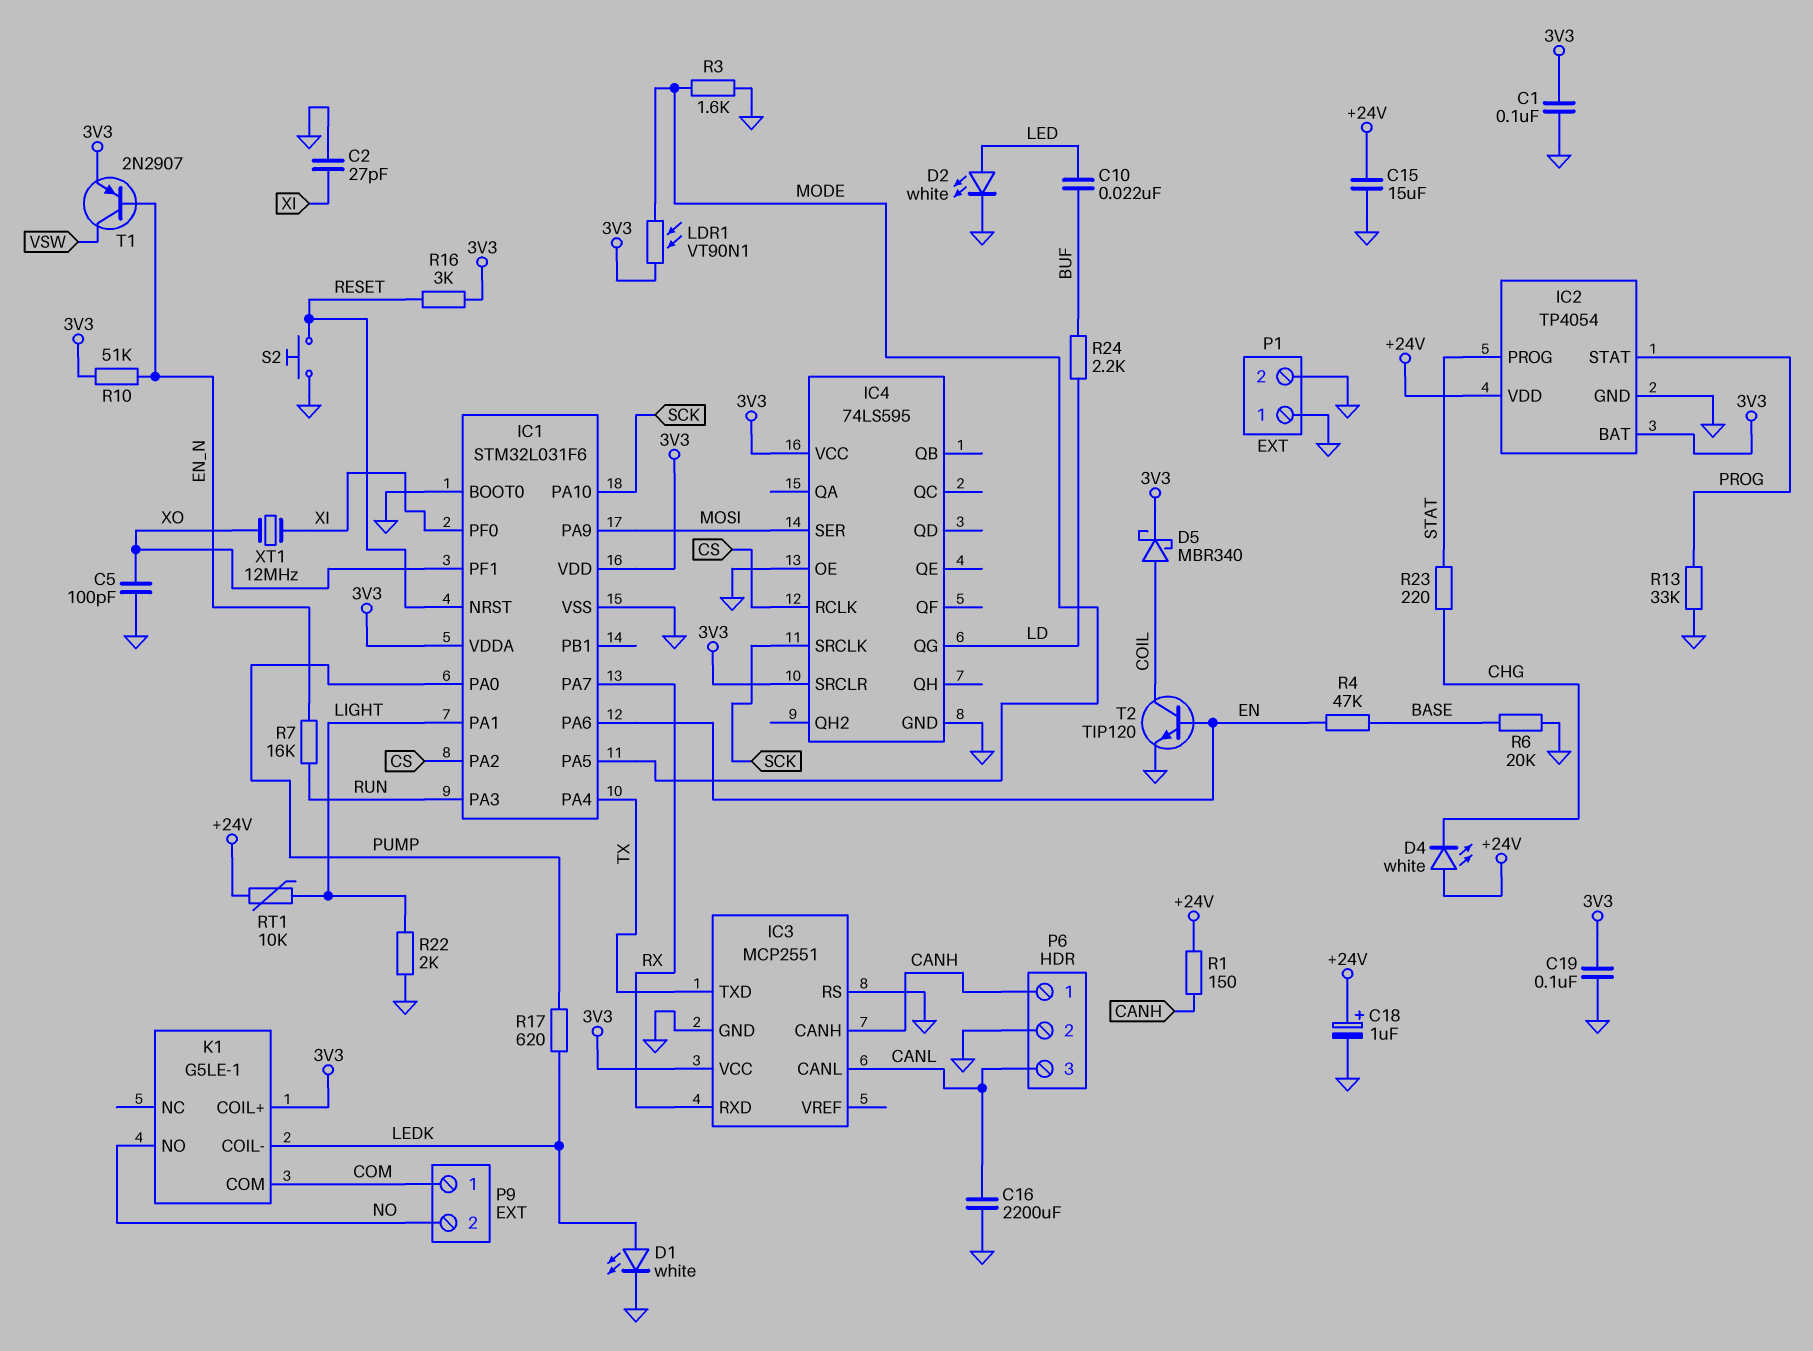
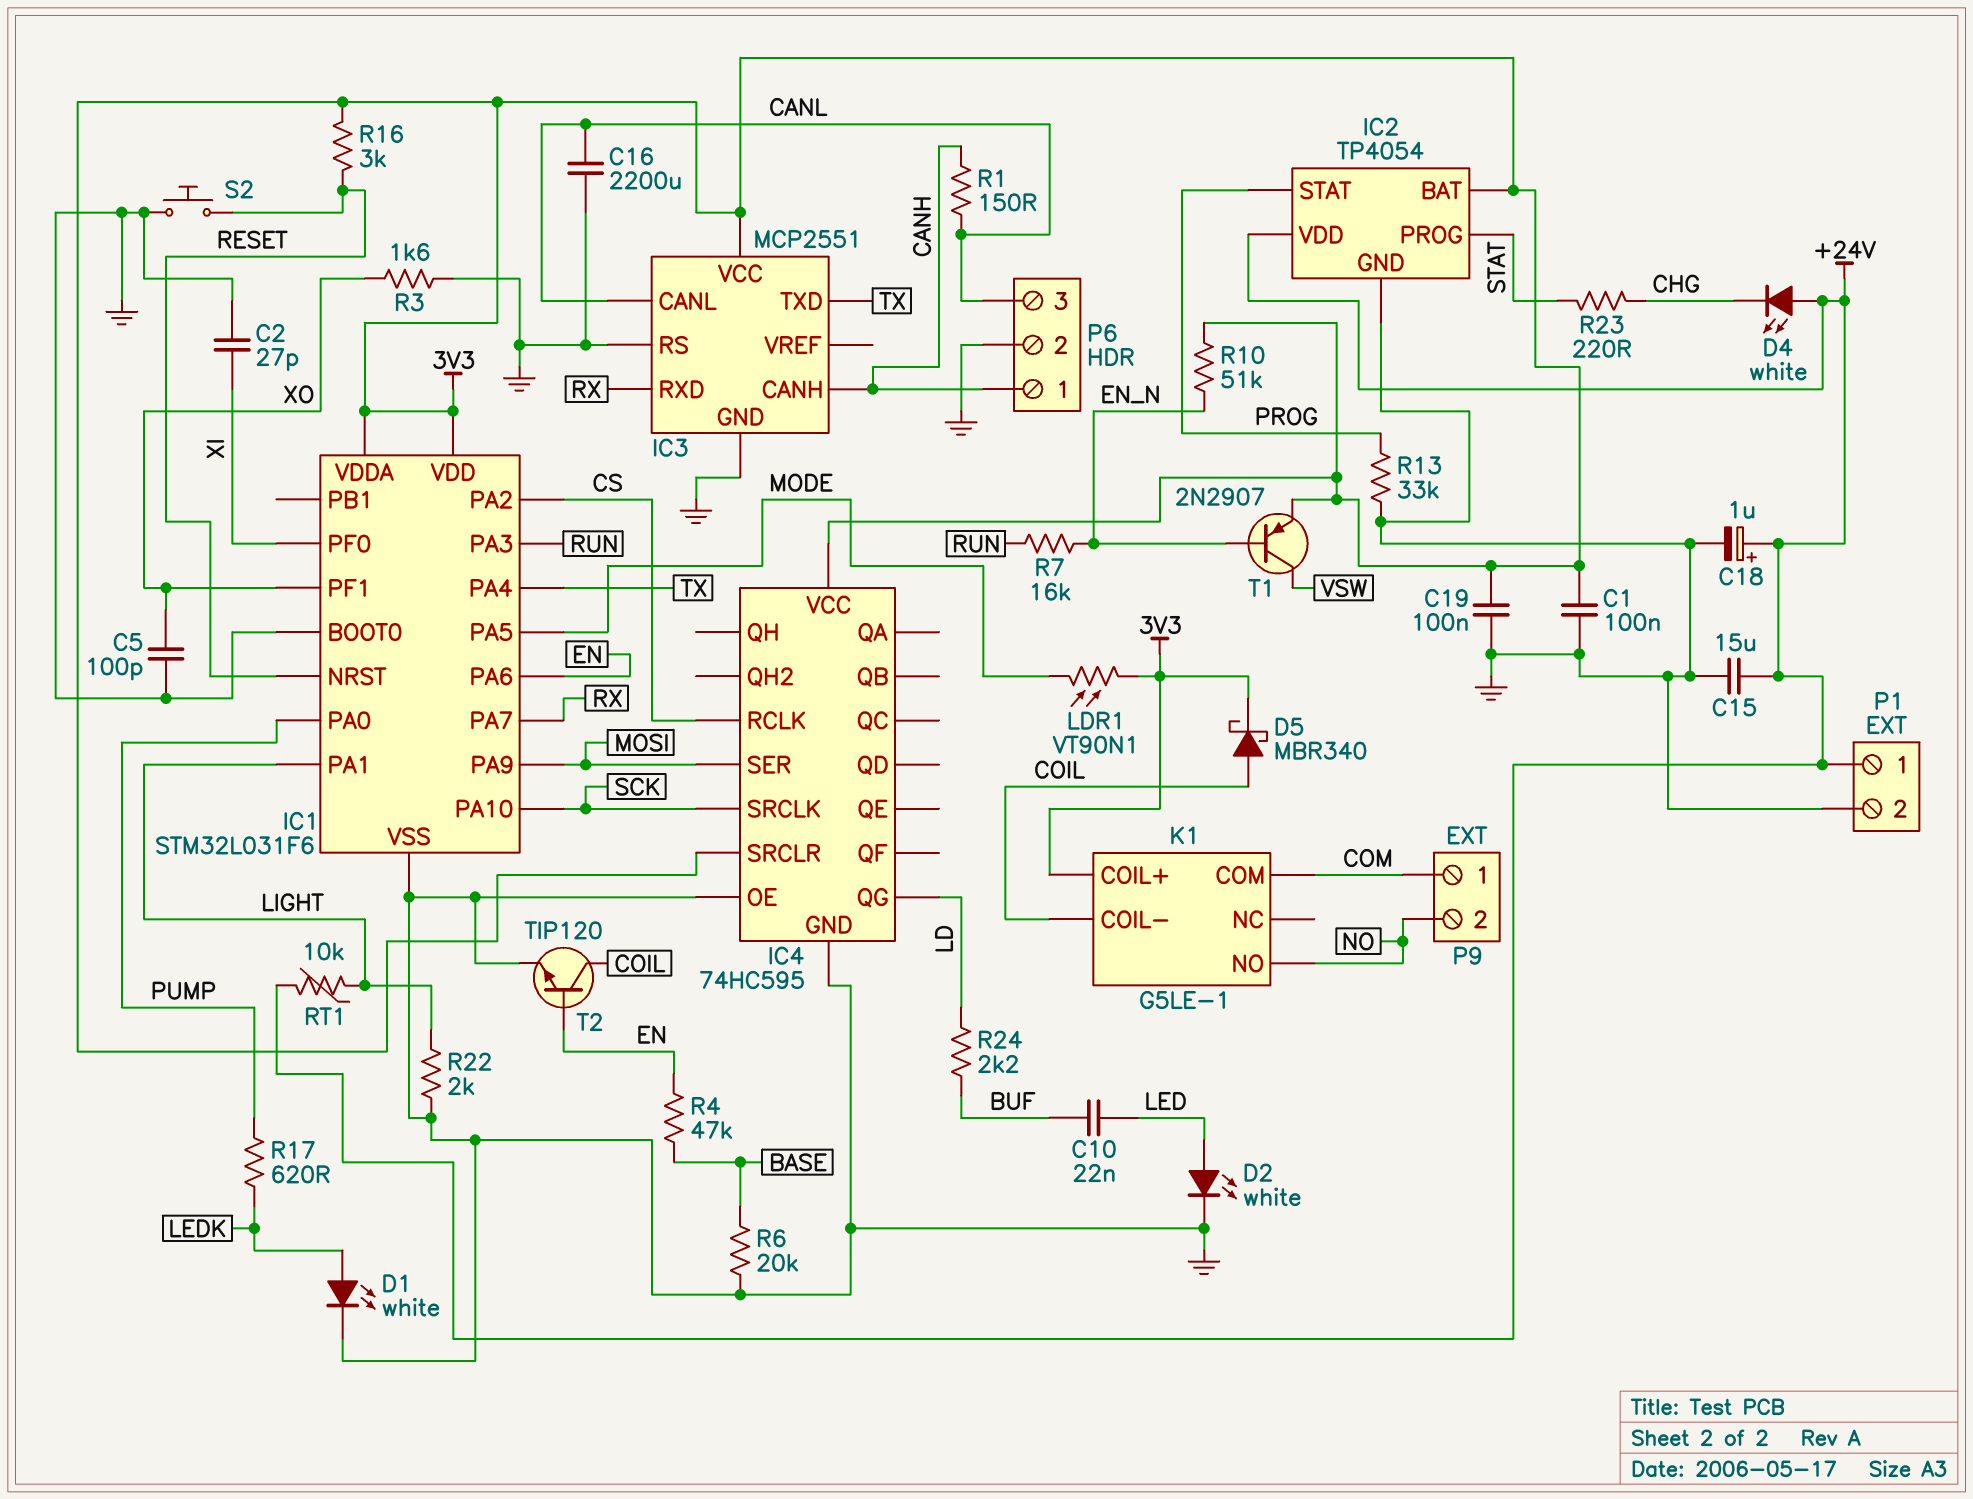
IC4: 74LS595 -> 74HC595
K1 pin COIL-: LEDK -> COIL
P1 pin 1: GND -> +24V
R1: 150 (+24V, CANH) -> 150 (CANH, CANL)
R3: 1.6k (GND, MODE) -> 1.6k (GND, XO)
XT1: 12MHz (XI, XO) -> none

